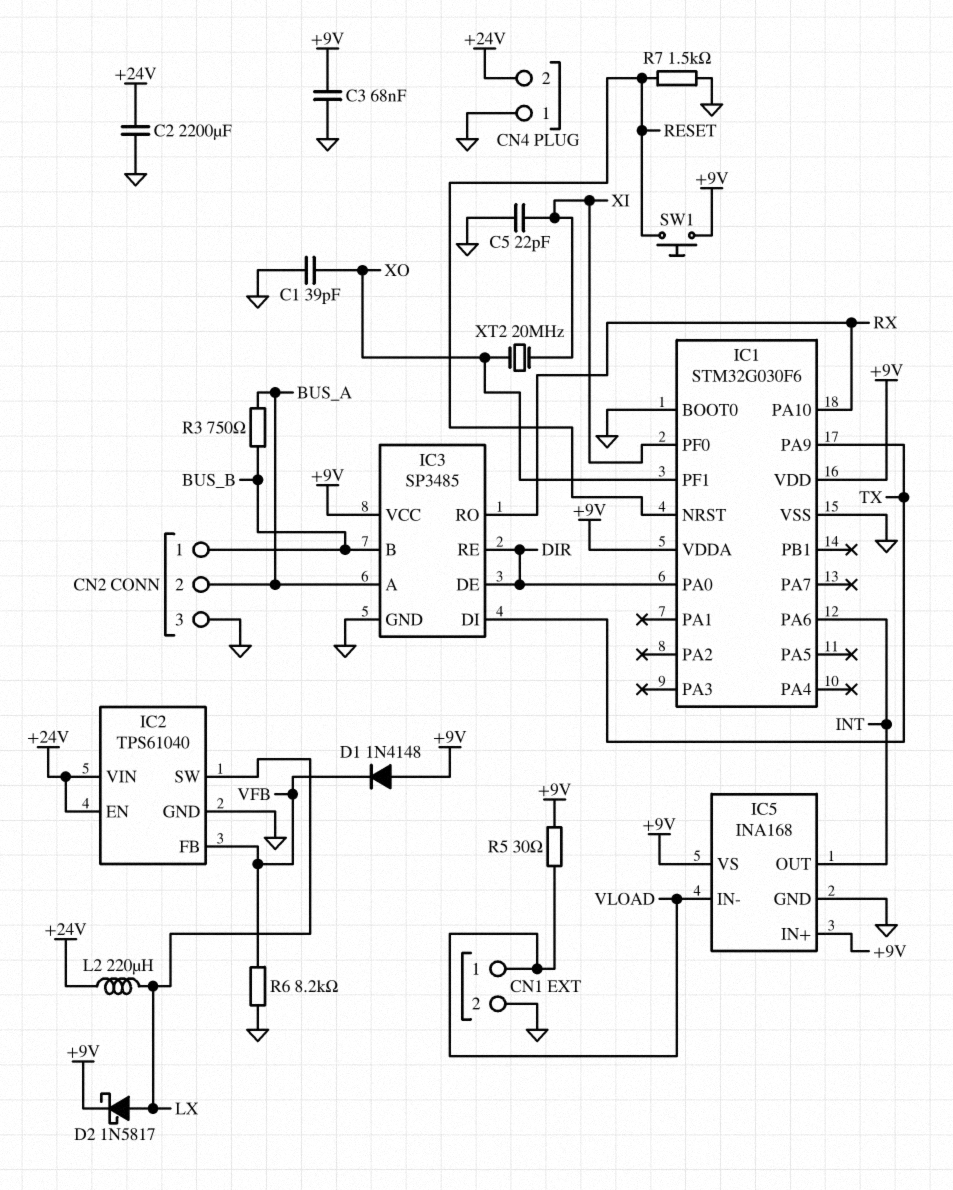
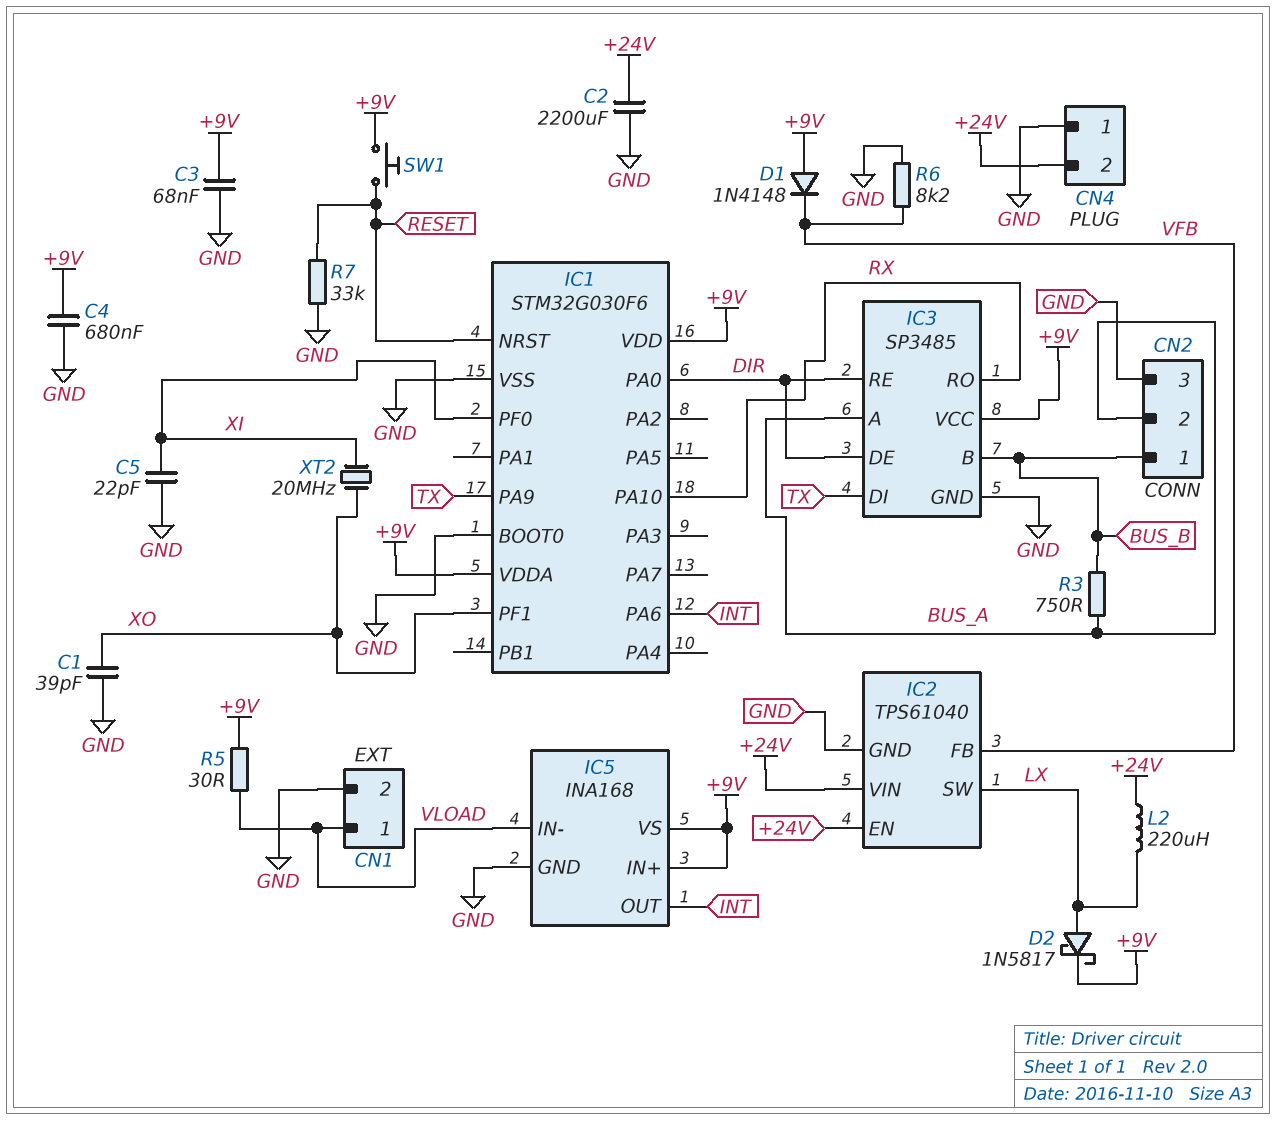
C4: none -> 680nF (+9V, GND)
R7: 1.5k (GND, RESET) -> 33k (GND, RESET)

